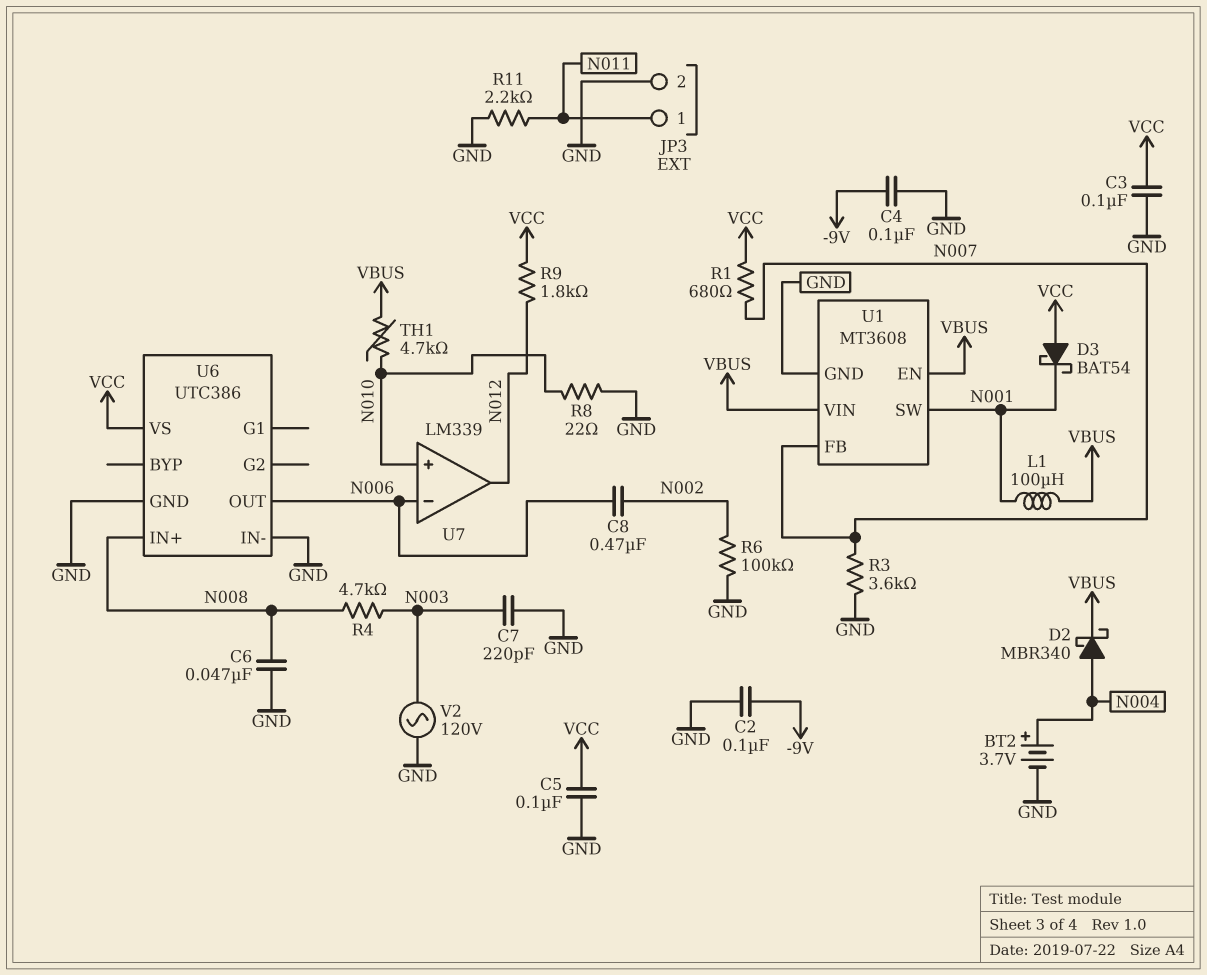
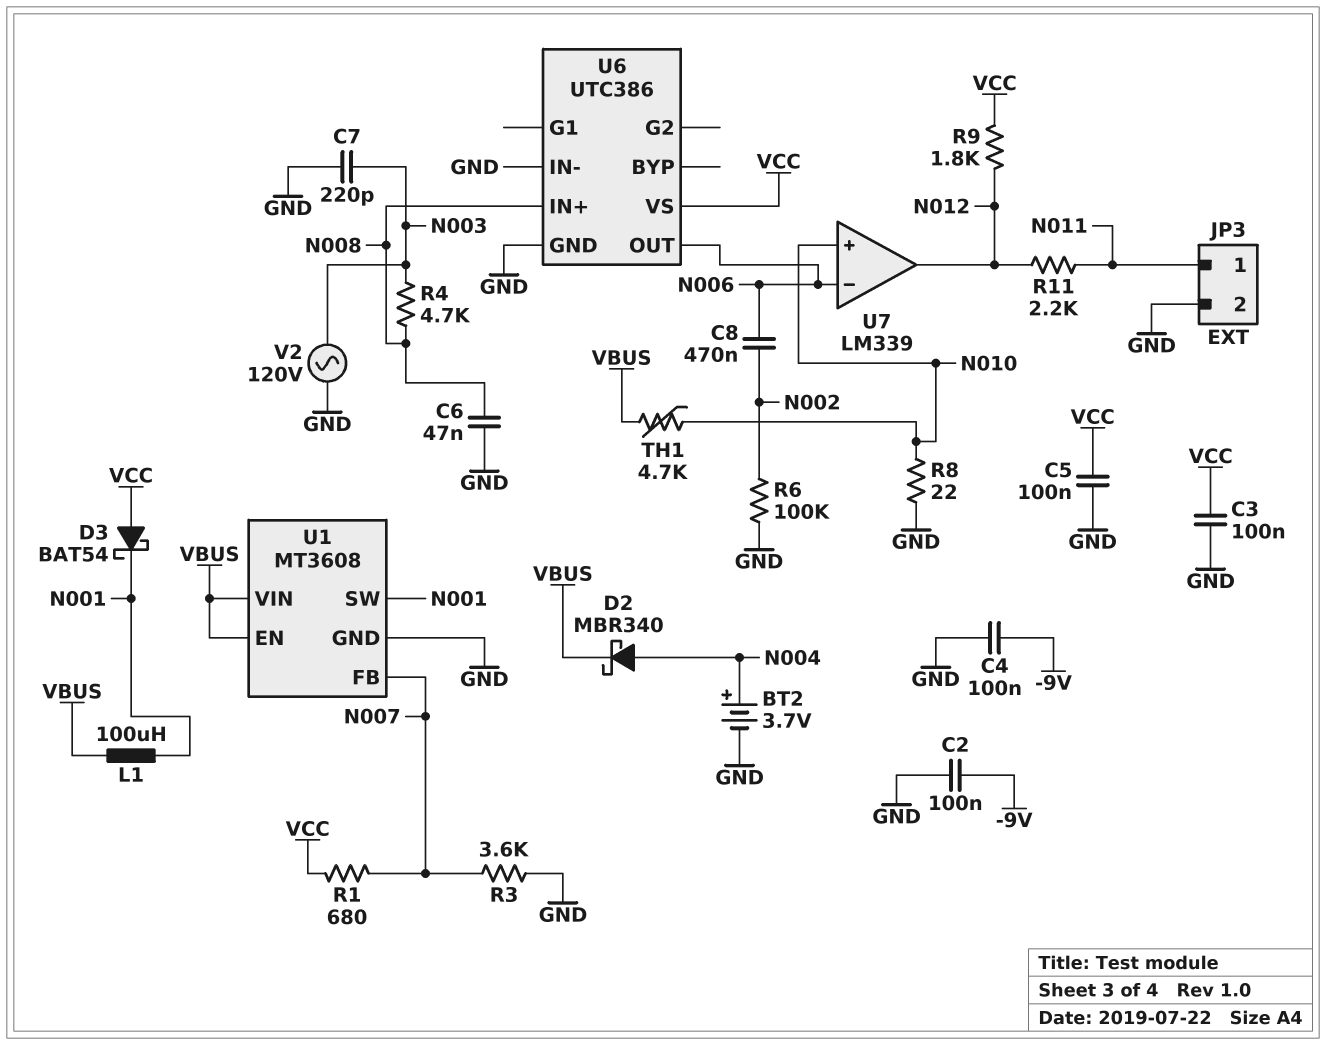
R11: 2.2k (GND, N011) -> 2.2k (N011, N012)

